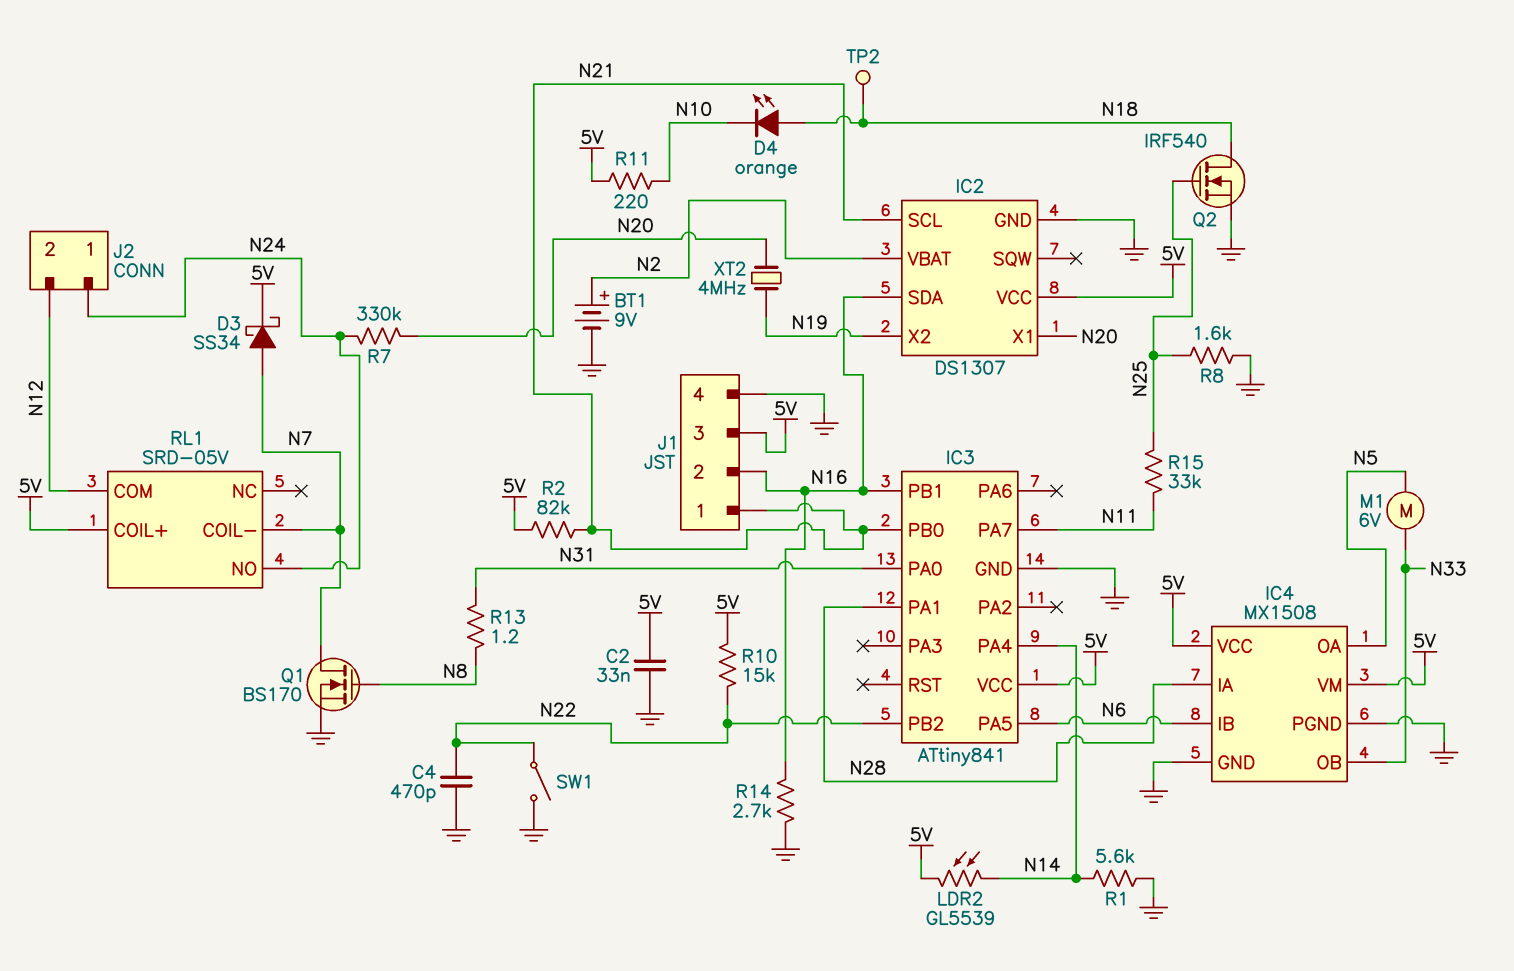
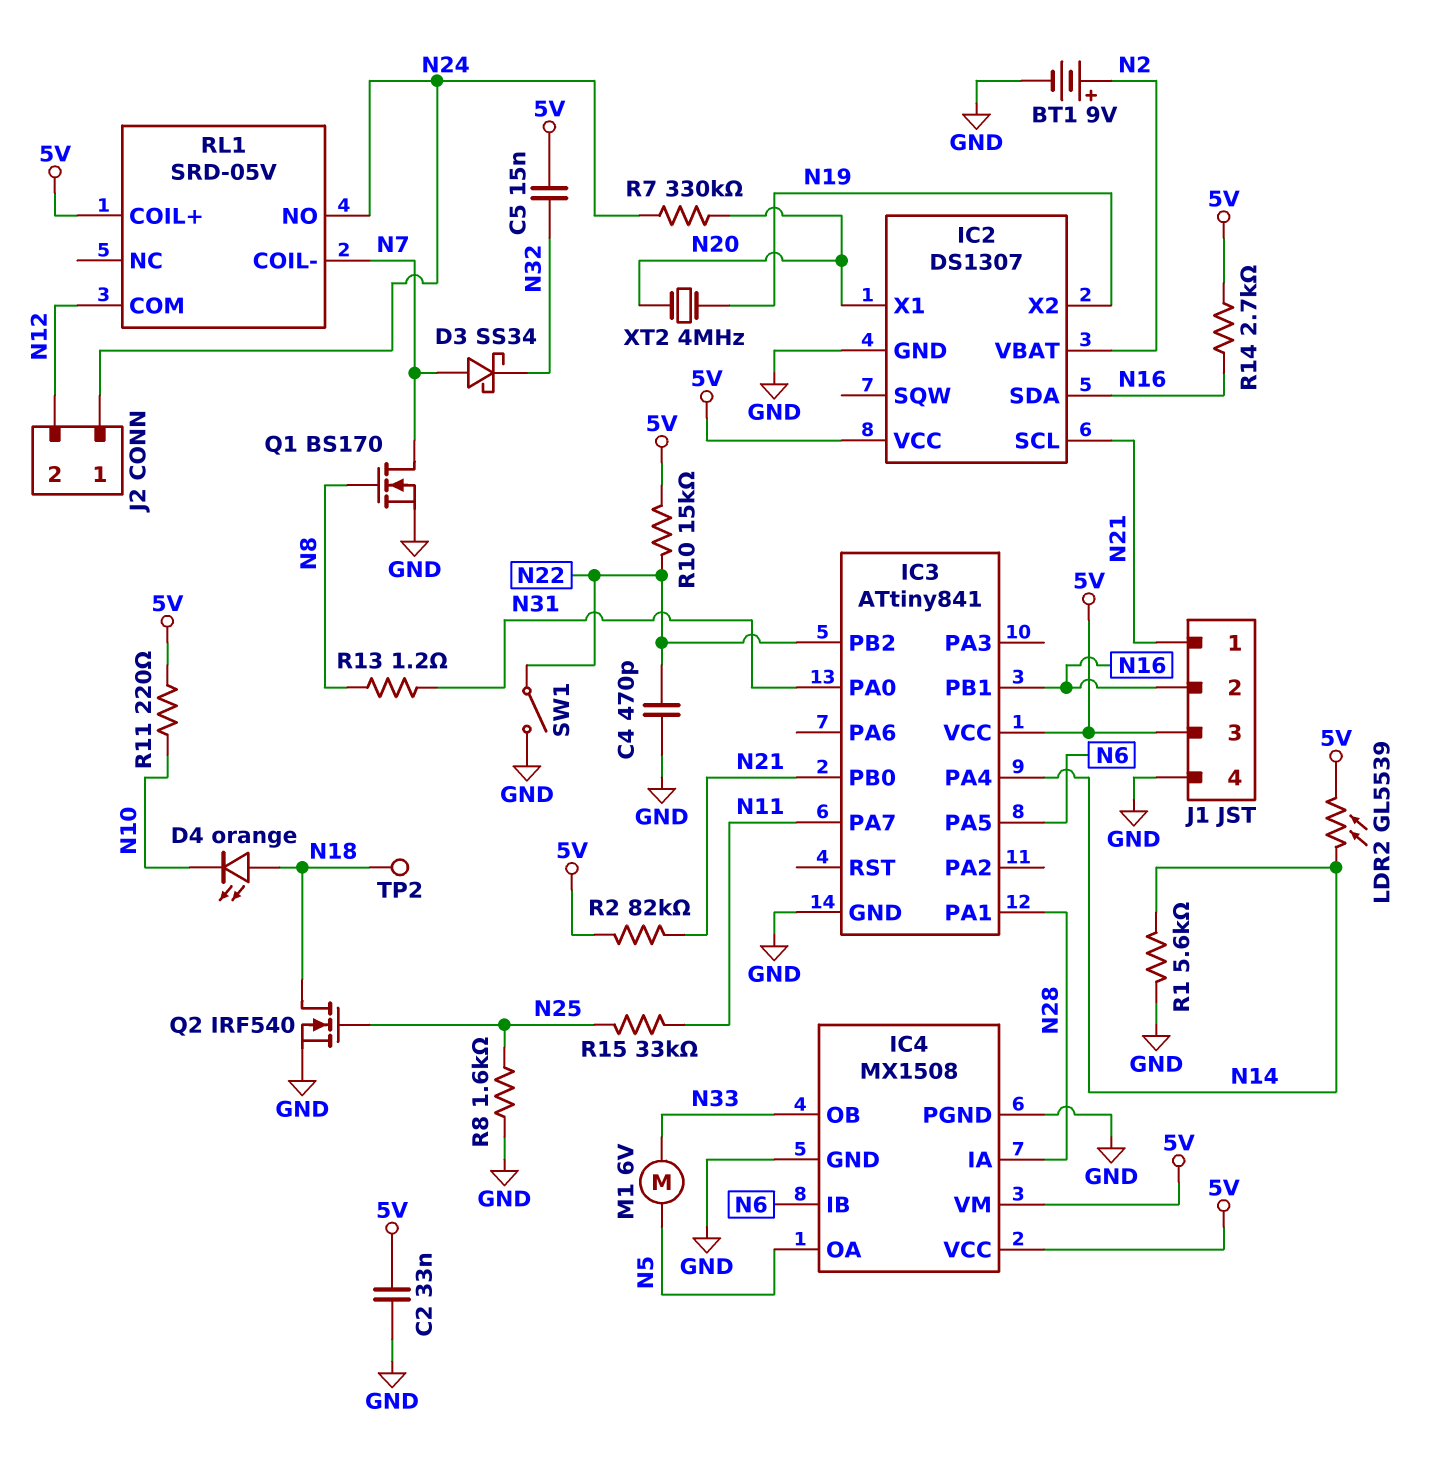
C5: none -> 15nF (5V, N32)
D3: schottky SS34 (A N7, K 5V) -> schottky SS34 (A N7, K N32)
R14: 2.7k (GND, N16) -> 2.7k (5V, N16)

